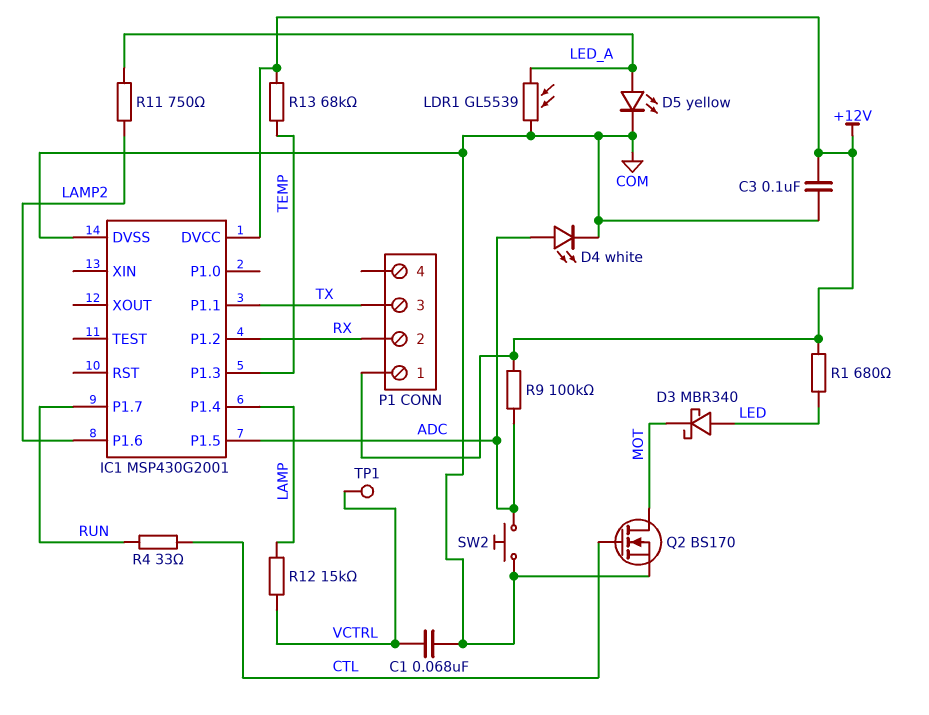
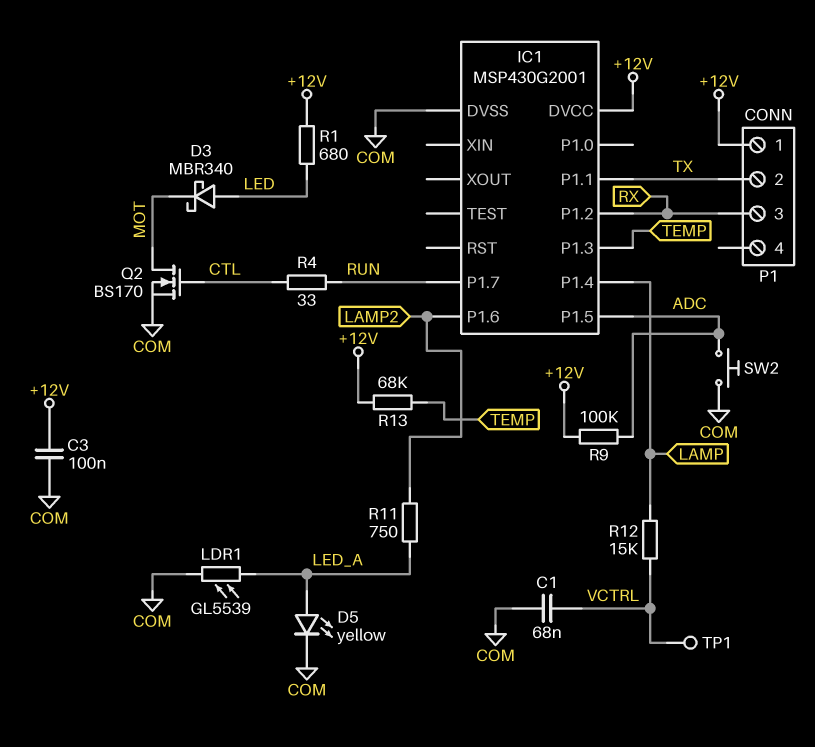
D4: LED white (A ADC, K COM) -> none
P1 pin 2: RX -> TX
P1 pin 3: TX -> RX

